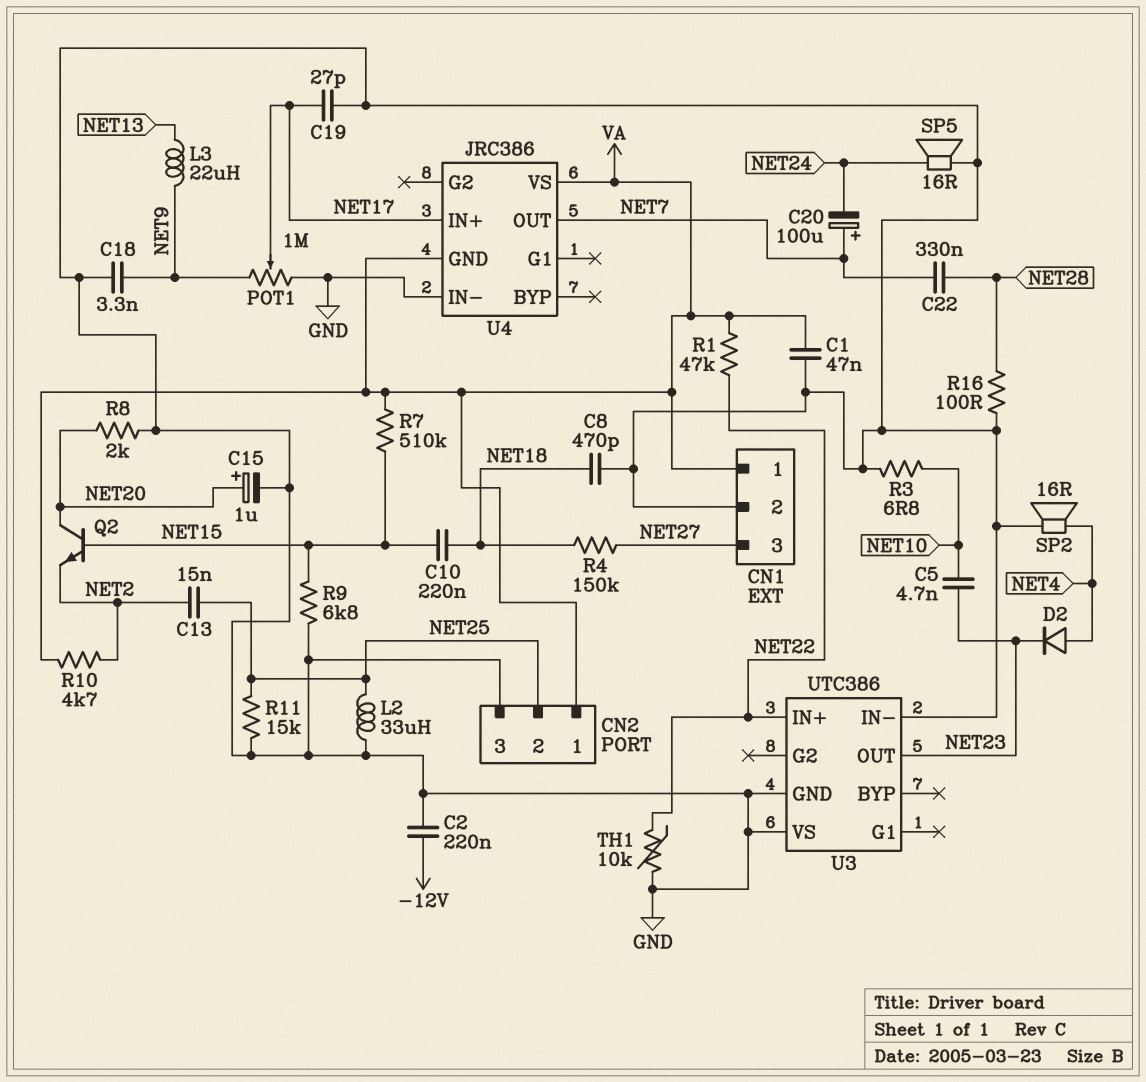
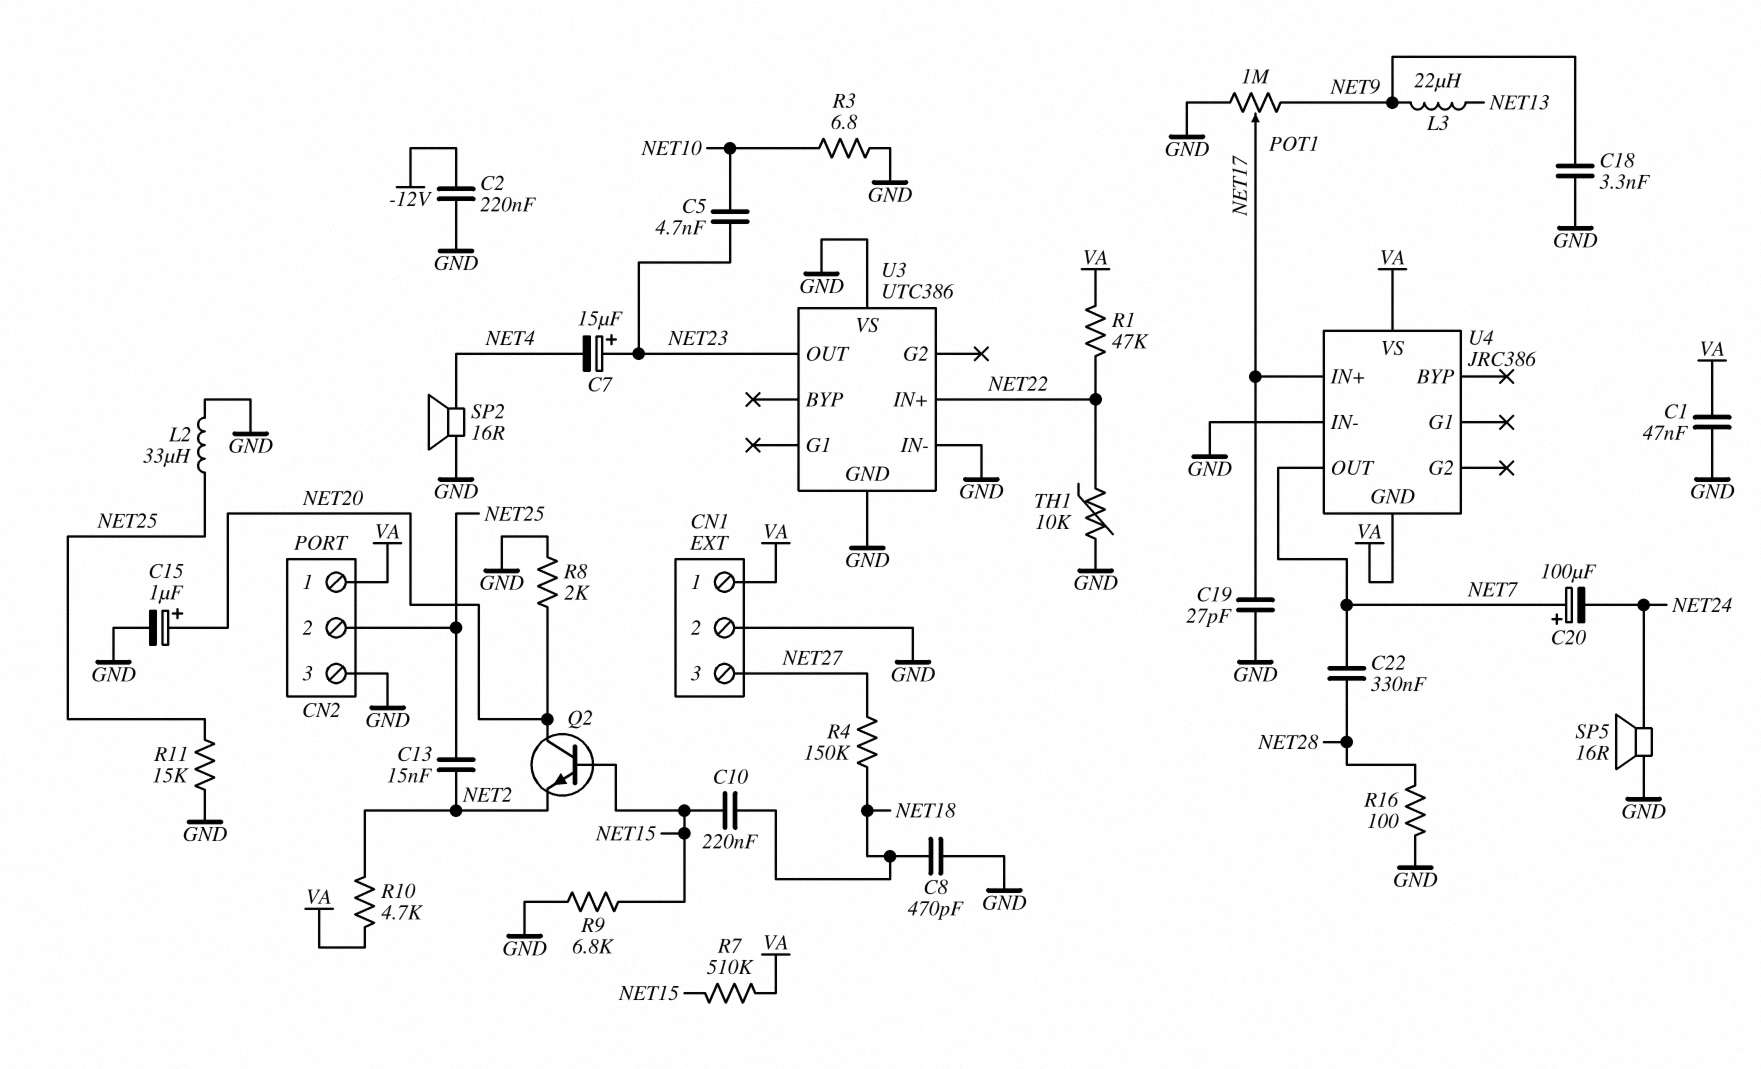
C7: none -> 15uF (plus NET23, minus NET4)
D2: diode (A NET4, K NET23) -> none

